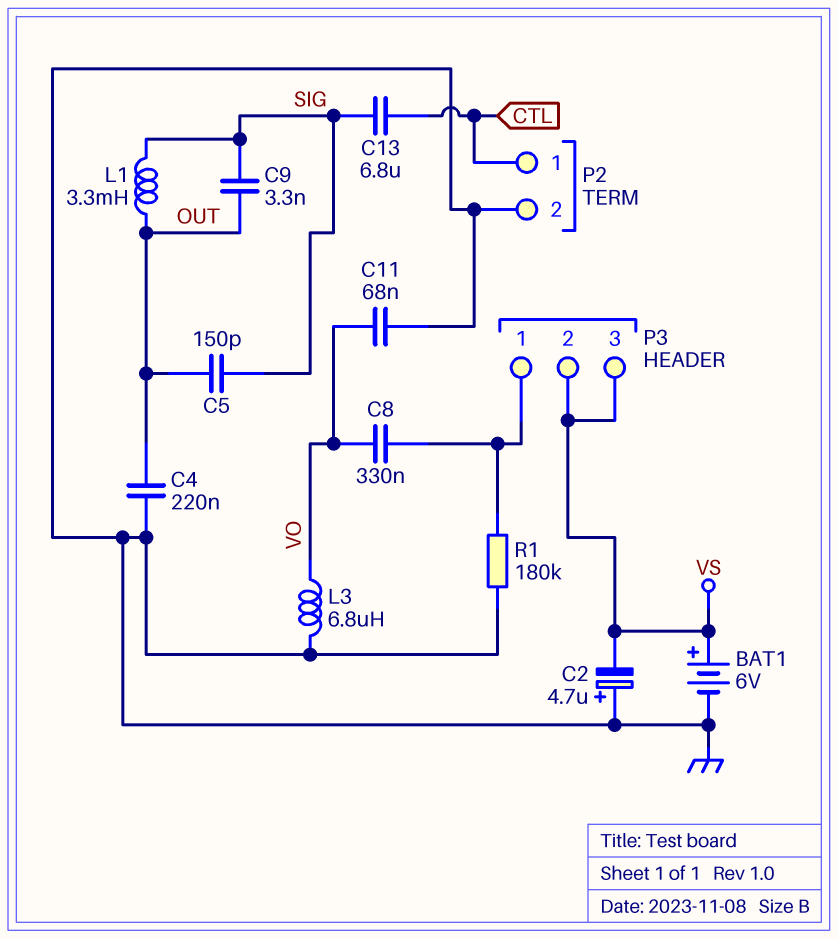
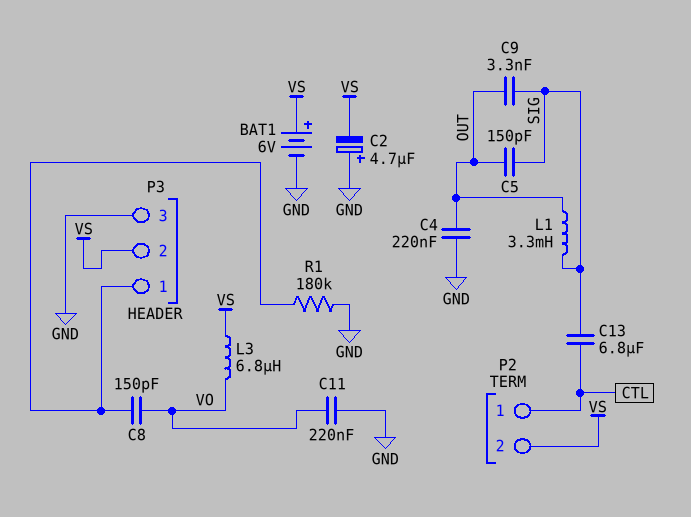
C8: 330nF (P3/1, VO) -> 150pF (P3/1, VO)
C11: 68nF (GND, VO) -> 220nF (GND, VO)
L3: 6.8uH (GND, VO) -> 6.8uH (VO, VS)
P2 pin 2: GND -> VS
P3 pin 3: VS -> GND

